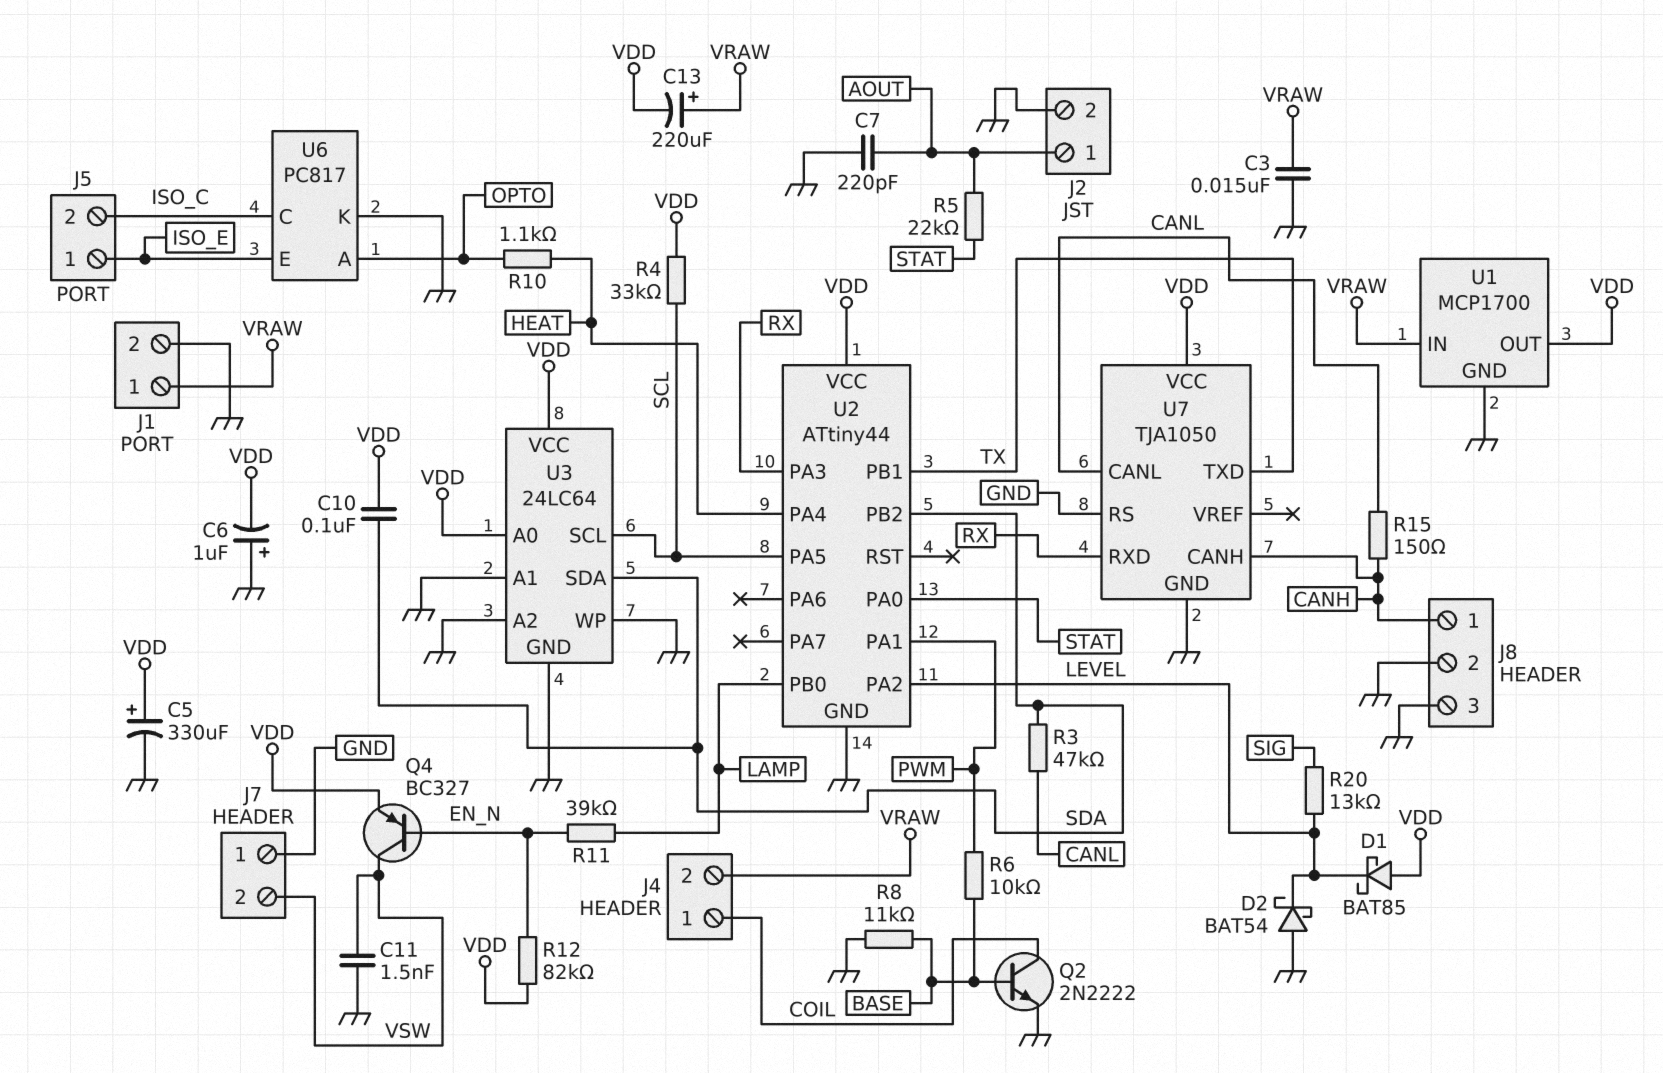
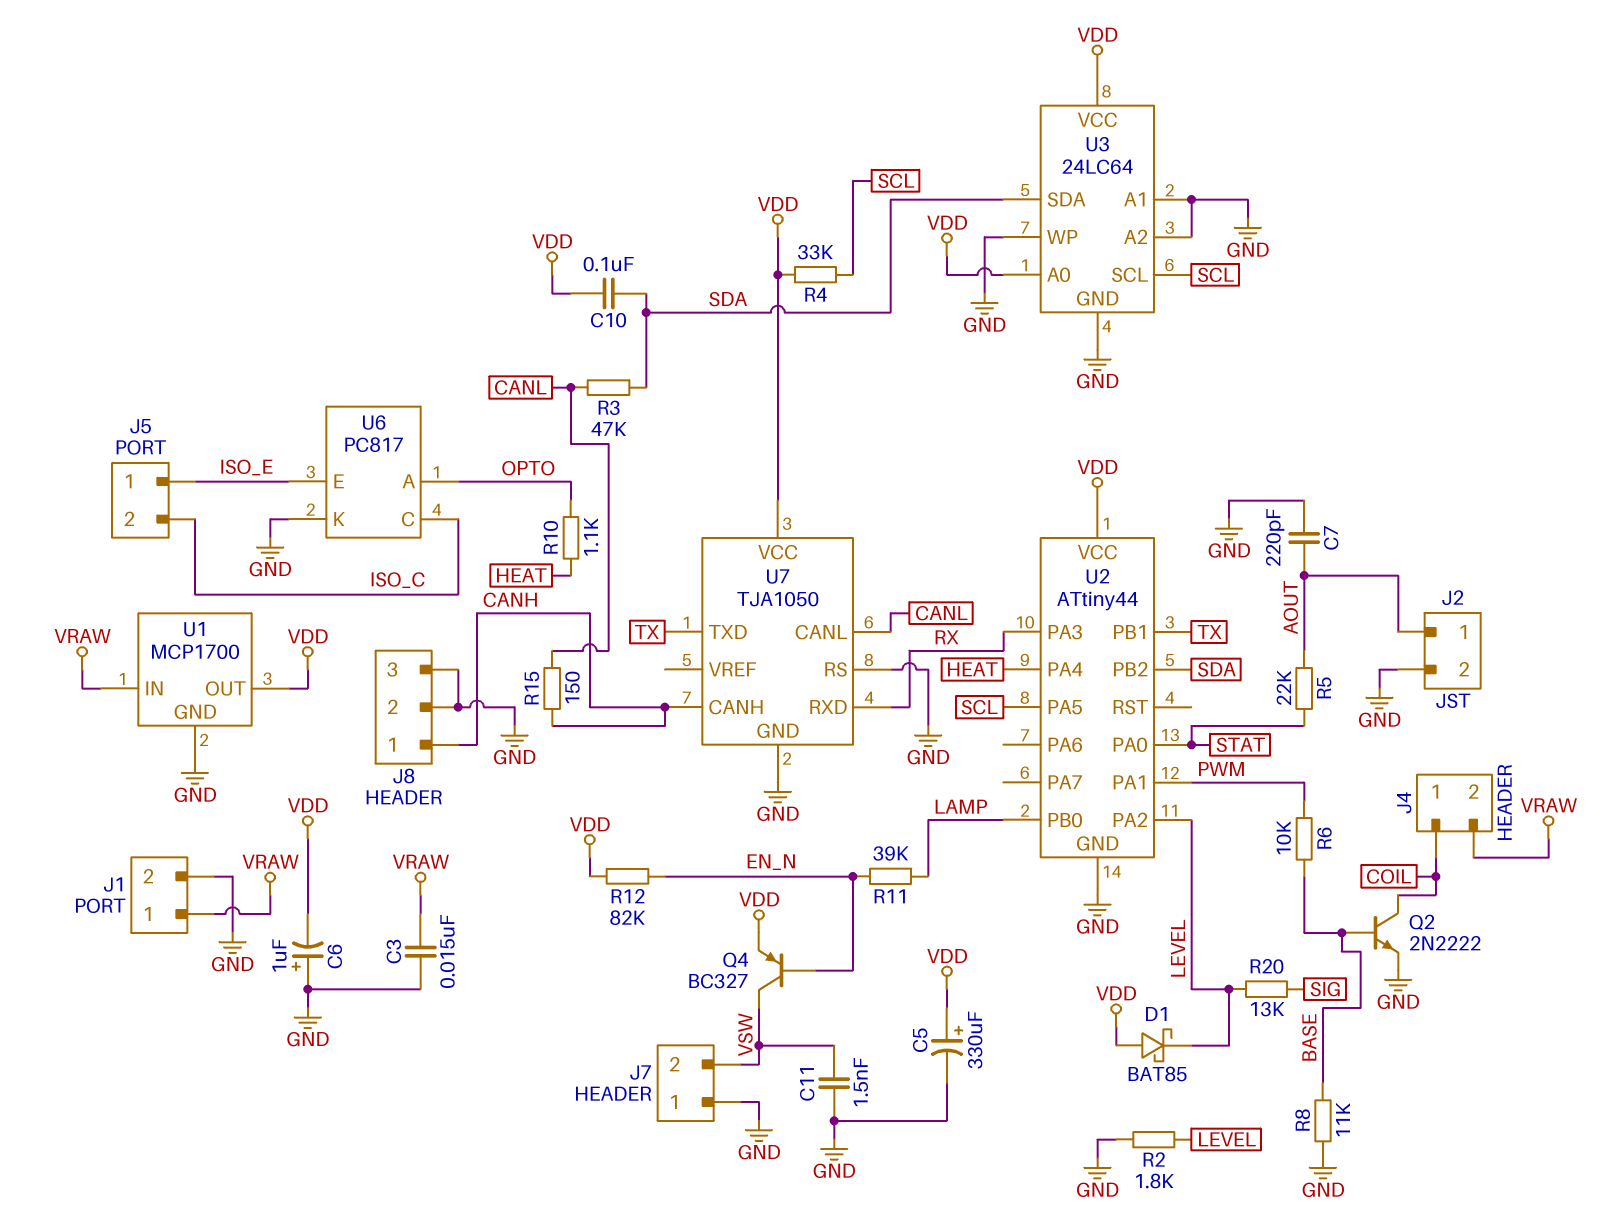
C13: 220uF (plus VRAW, minus VDD) -> none
D2: schottky BAT54 (A GND, K LEVEL) -> none
R2: none -> 1.8k (GND, LEVEL)

